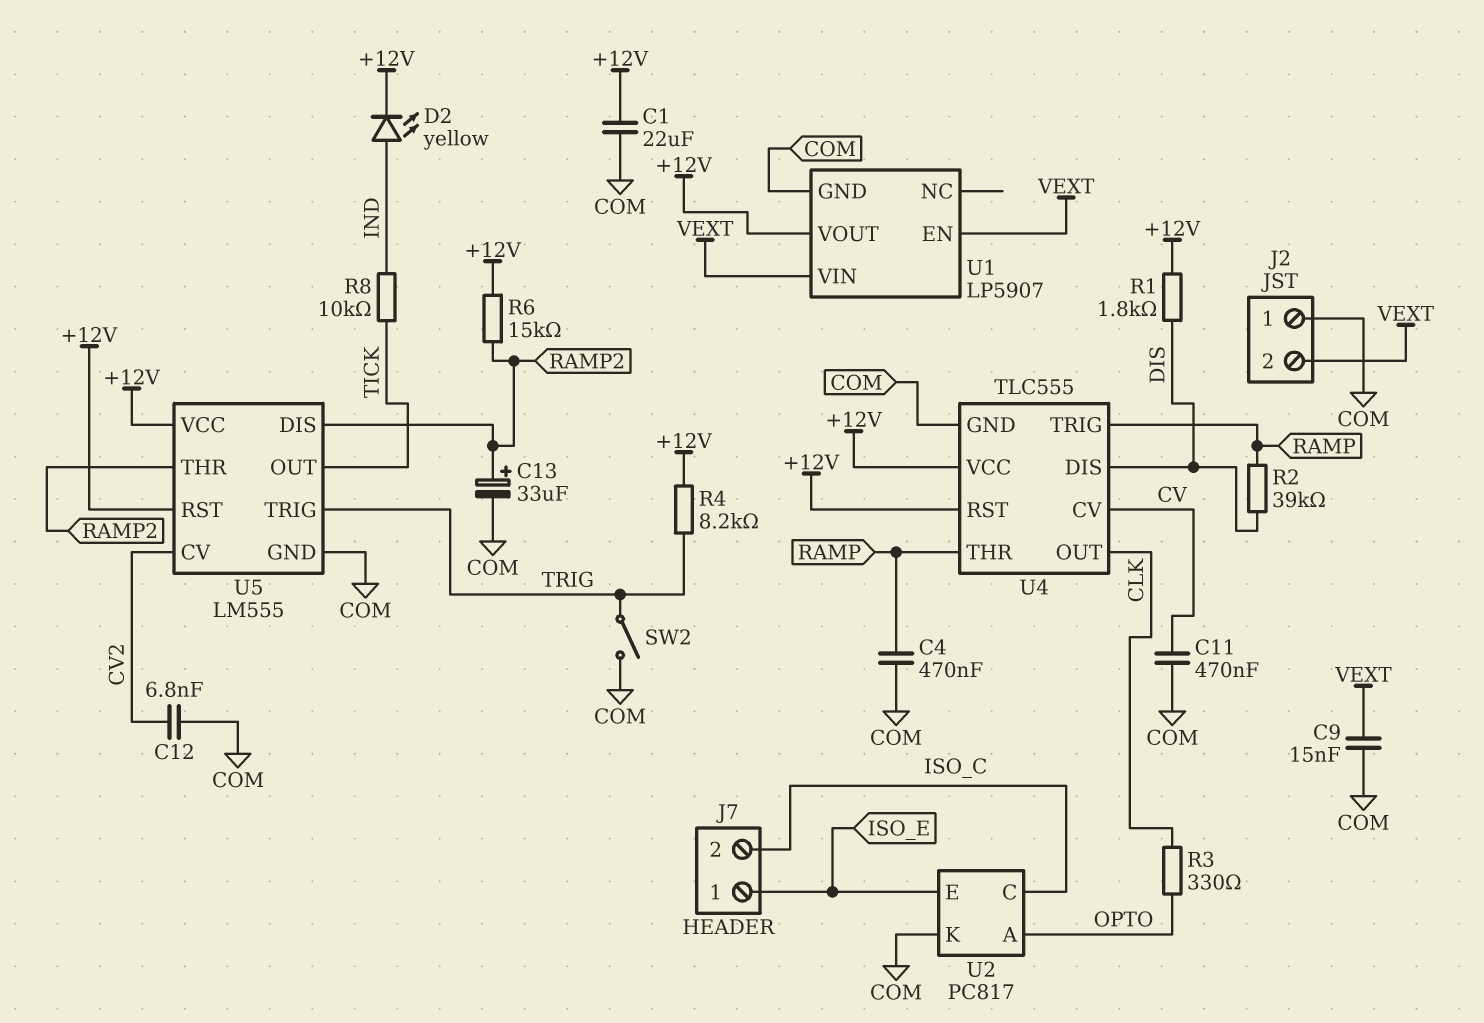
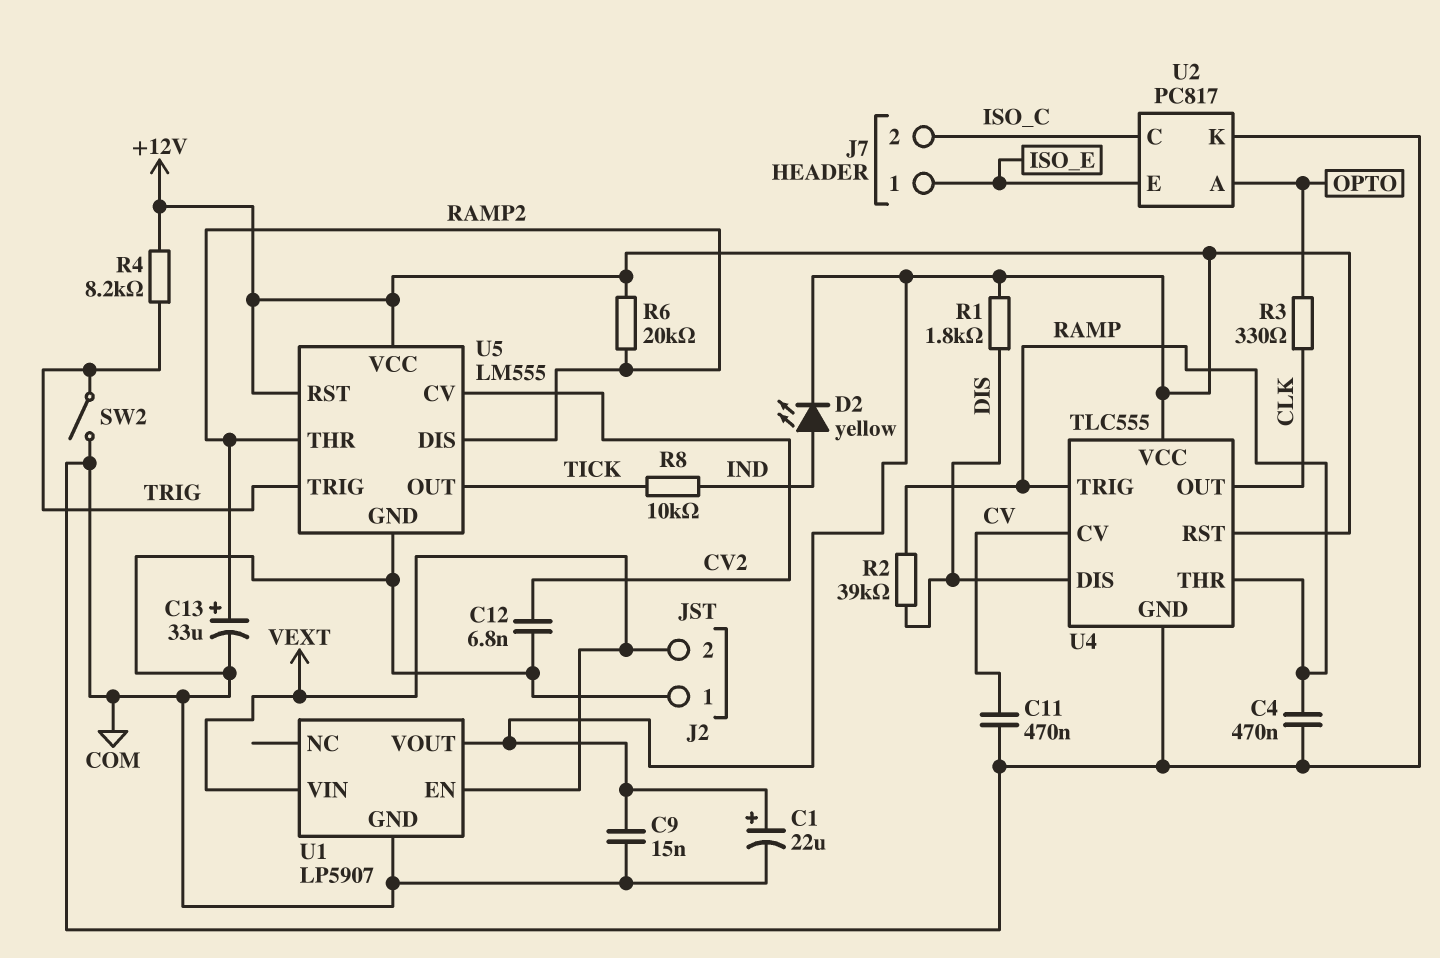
C1: 22uF (+12V, COM) -> 22uF (plus +12V, minus COM)
C9: 15nF (COM, VEXT) -> 15nF (+12V, COM)
R6: 15k (+12V, RAMP2) -> 20k (+12V, RAMP2)

